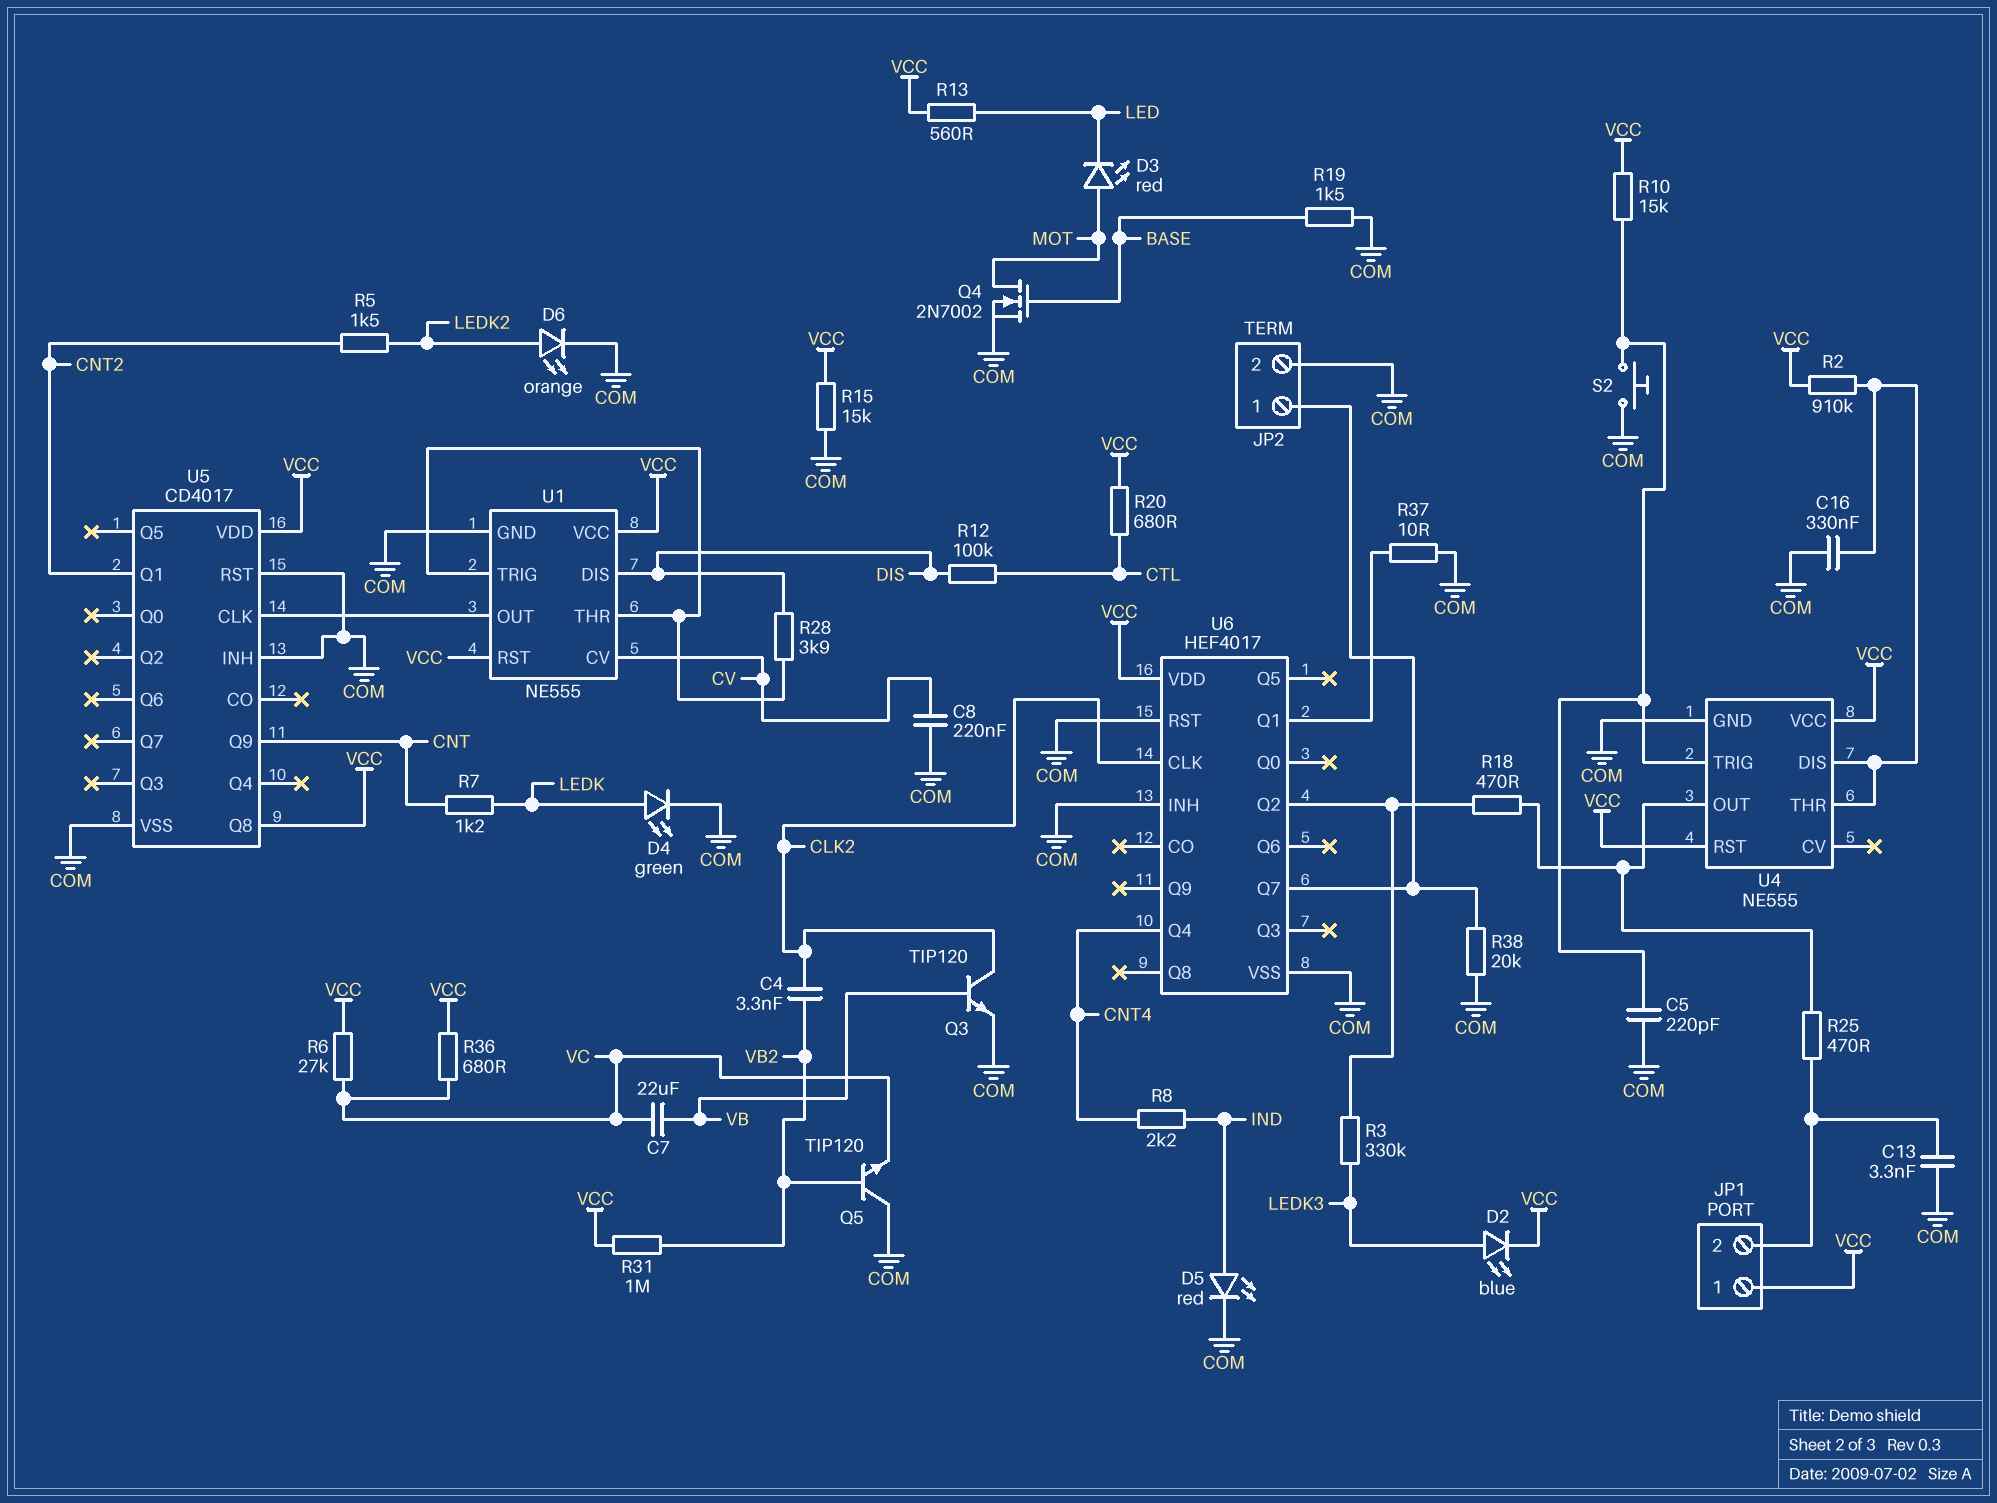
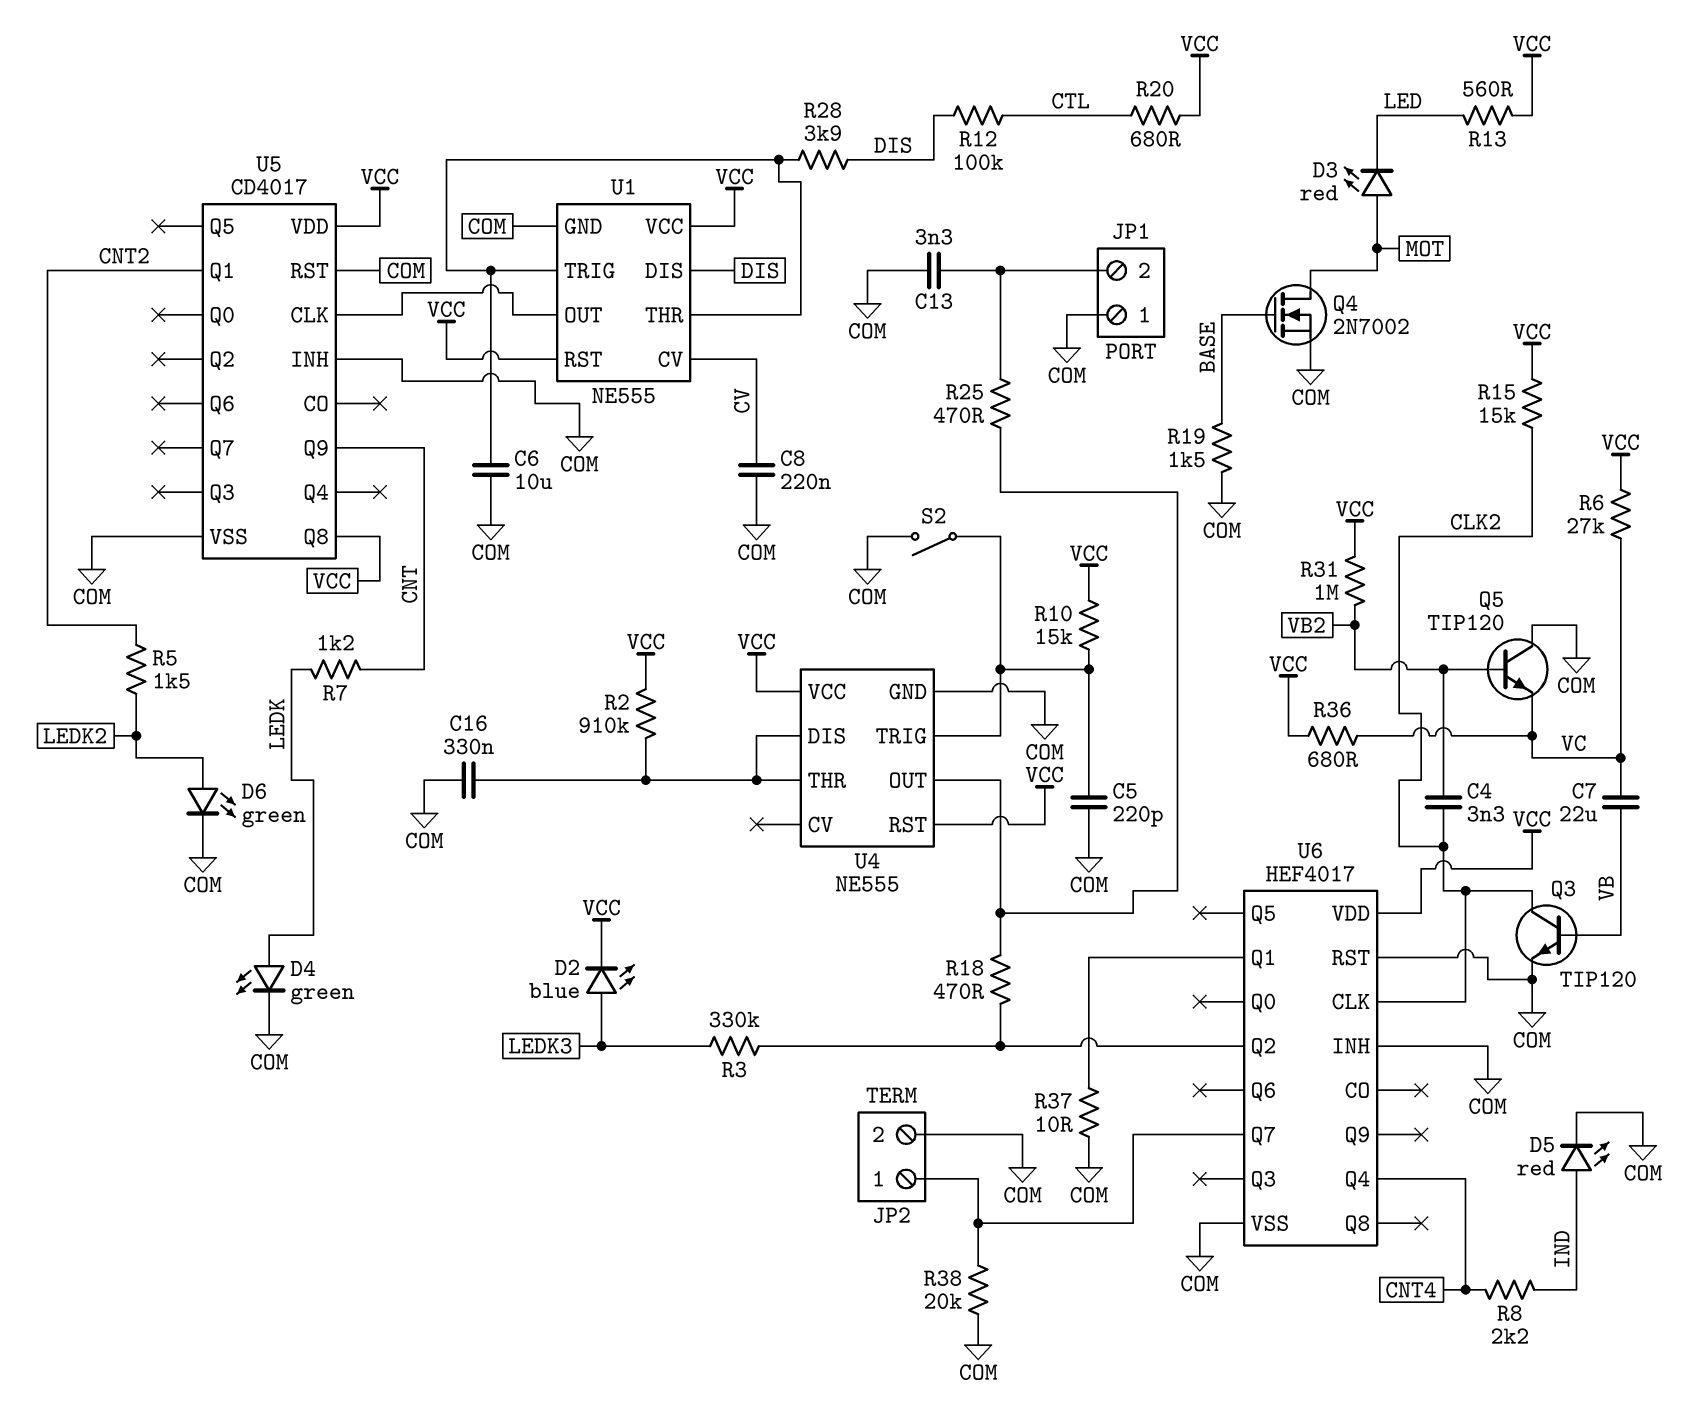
C6: none -> 10uF (COM, U1/THR)
D6: LED orange (A LEDK2, K COM) -> LED green (A LEDK2, K COM)
JP1 pin 1: VCC -> COM
R15: 15k (COM, VCC) -> 15k (CLK2, VCC)
S2: button (COM, U4/TRIG) -> switch (COM, U4/TRIG)

